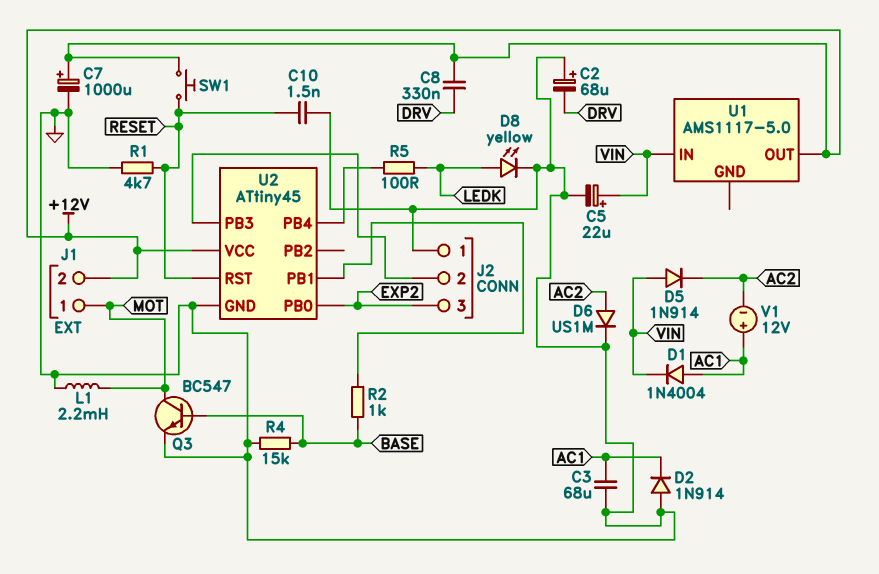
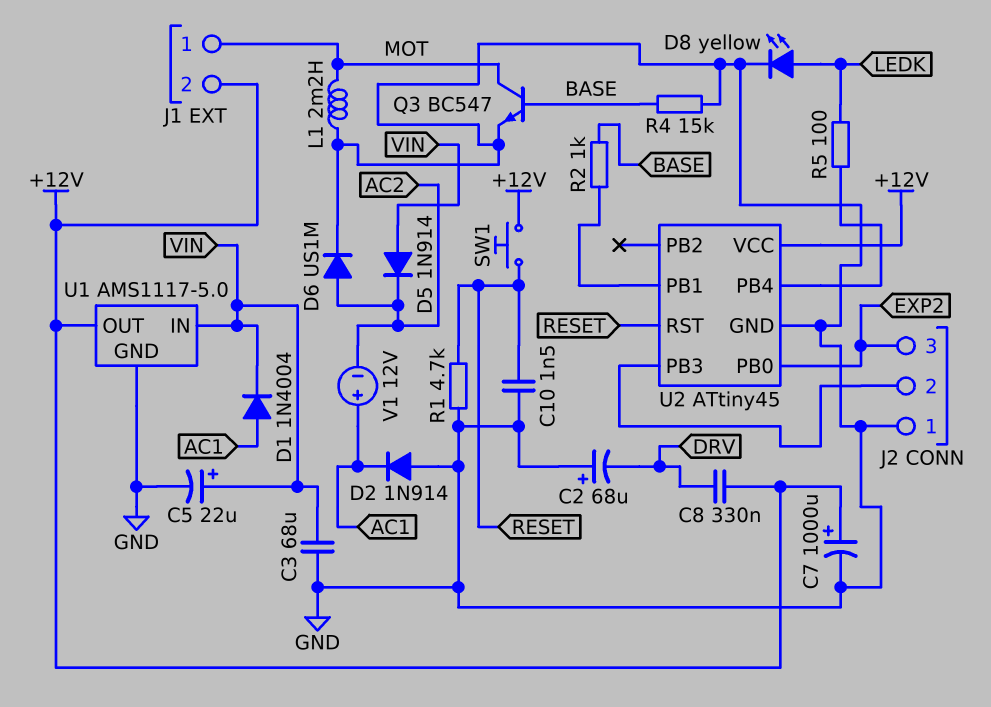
C3: 68uF (AC1, GND) -> 68uF (GND, VIN)
U1 pin GND: none -> GND

